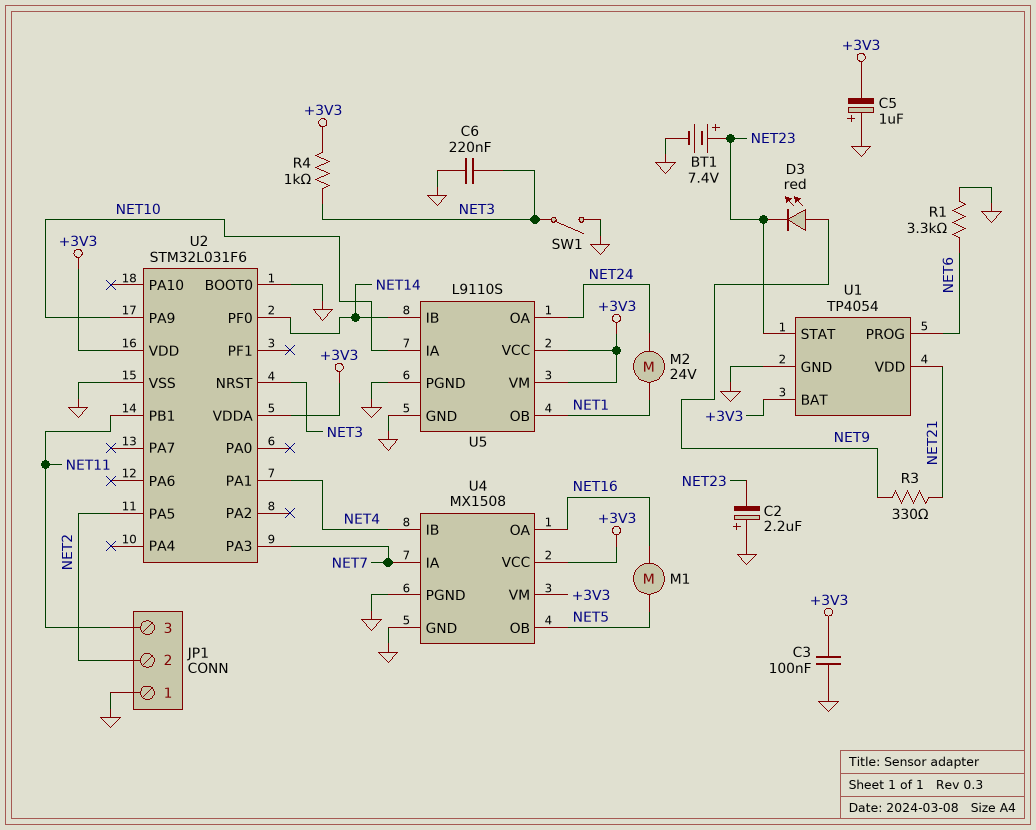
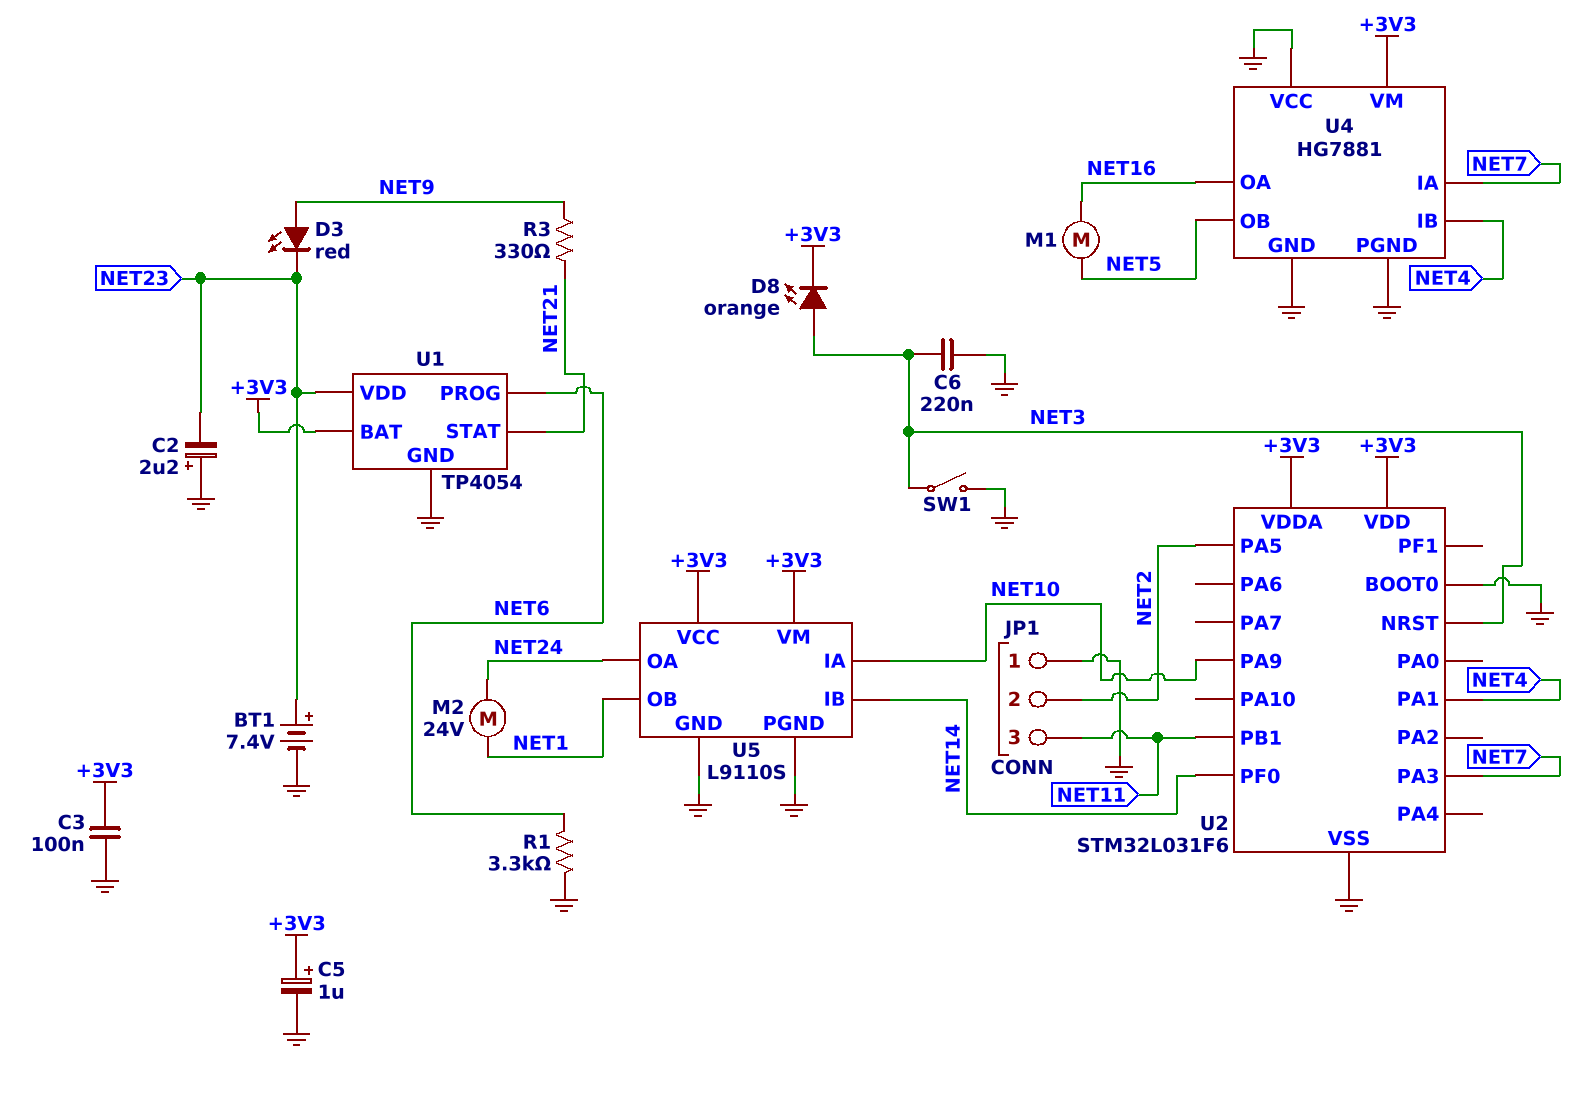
C5: 1uF (plus GND, minus +3V3) -> 1uF (plus +3V3, minus GND)
D8: none -> LED orange (A NET3, K +3V3)
R4: 1k (+3V3, NET3) -> none
U1 pin STAT: NET23 -> NET21
U1 pin VDD: NET21 -> NET23
U4: MX1508 -> HG7881
U4 pin VCC: +3V3 -> GND

